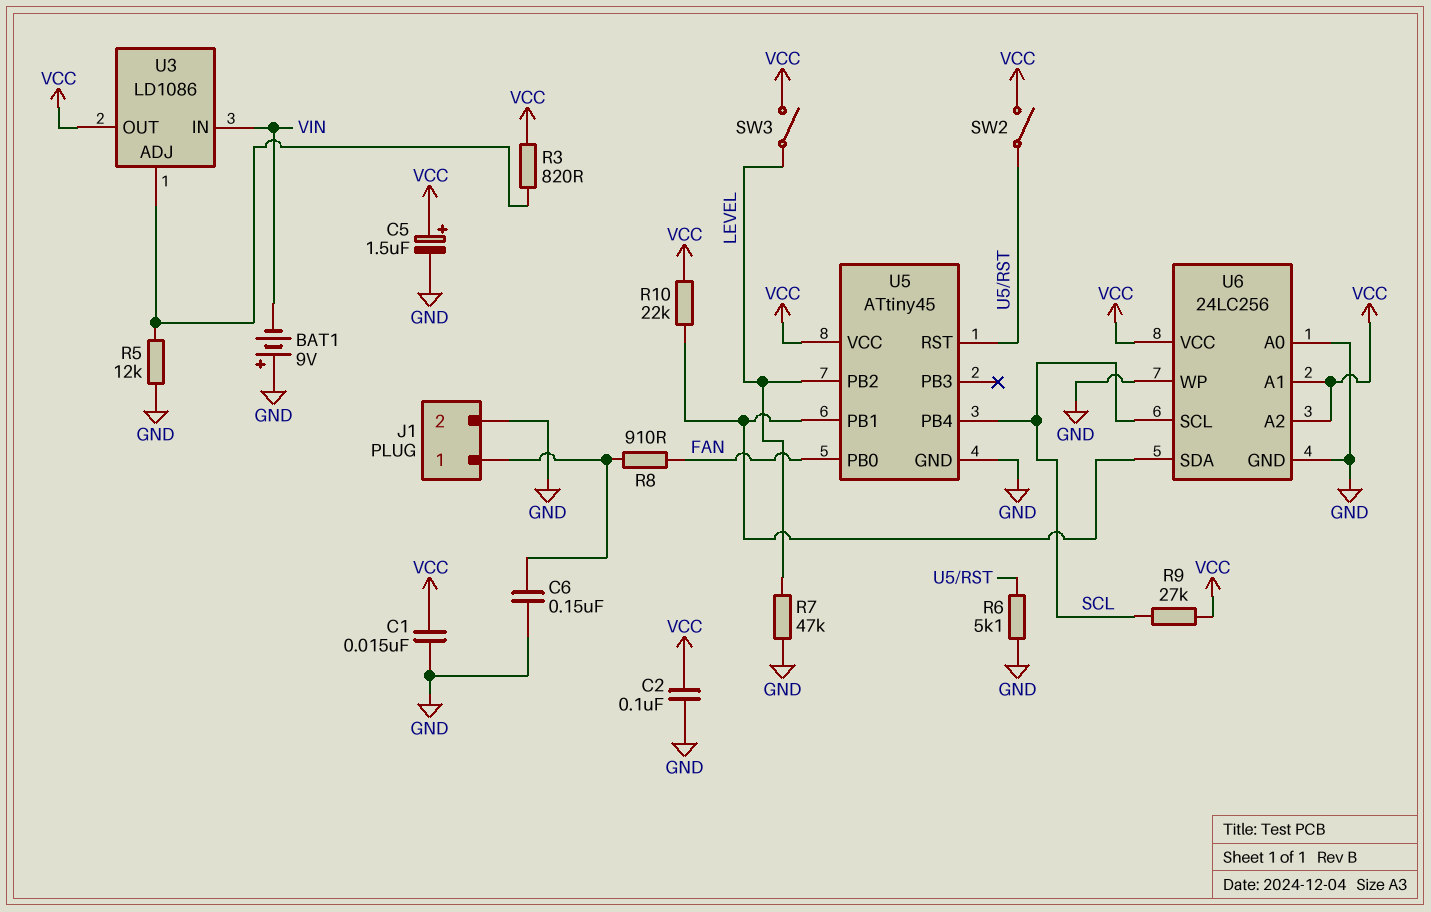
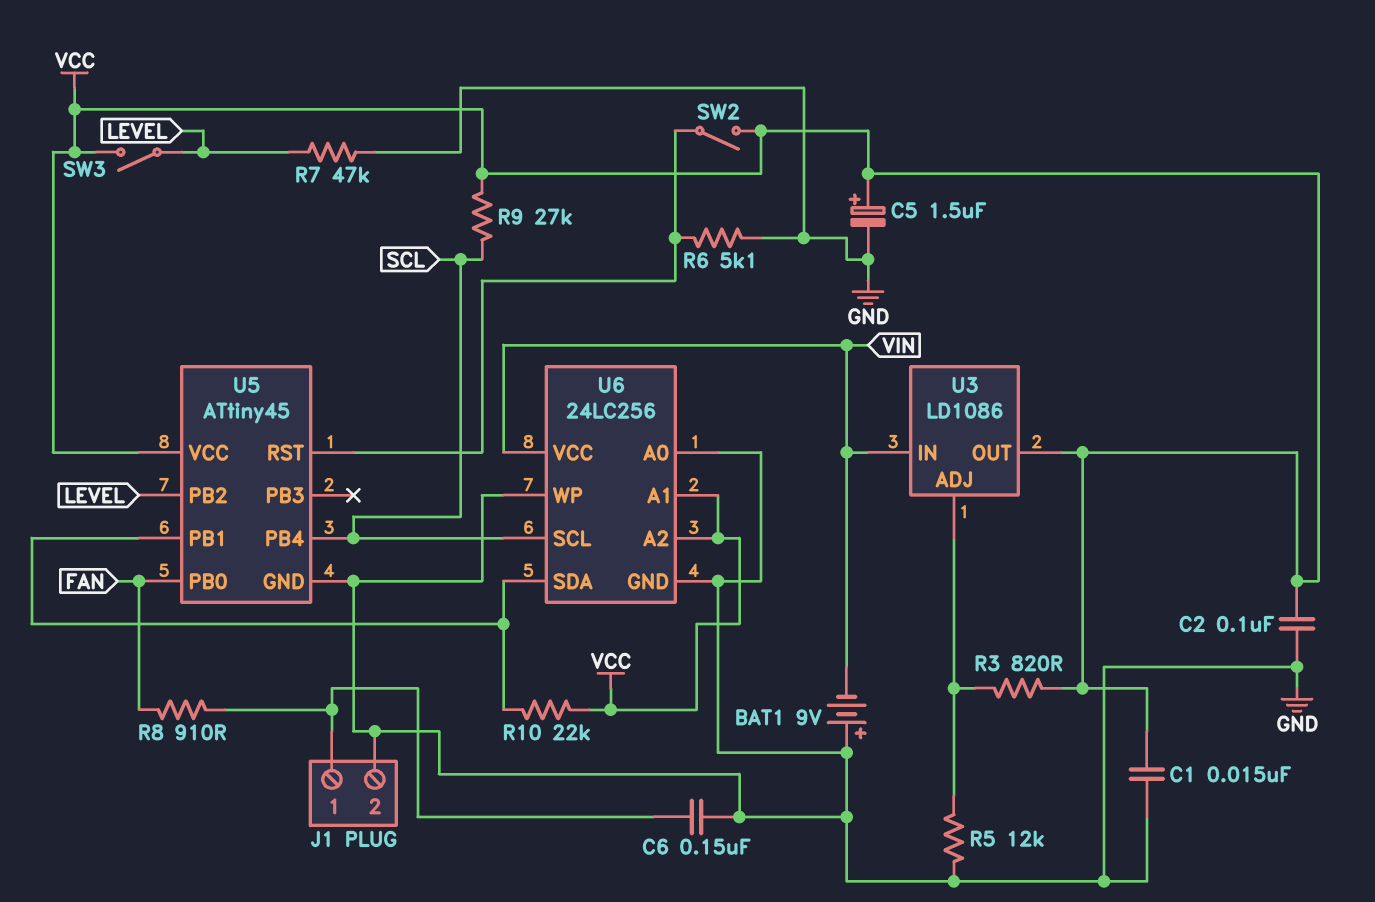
U6 pin VCC: VCC -> VIN

